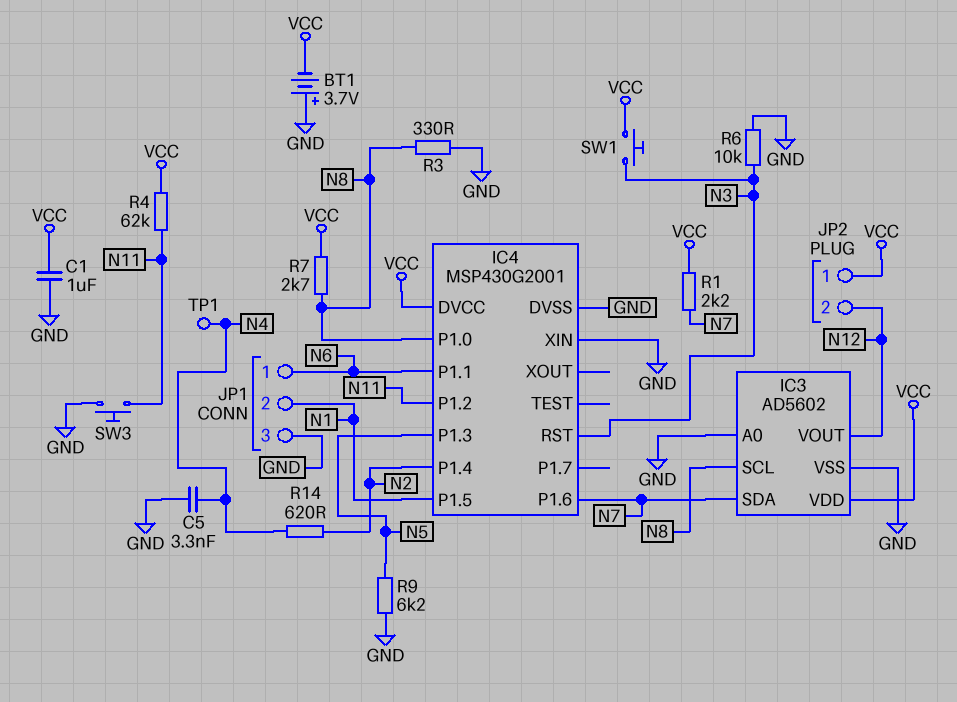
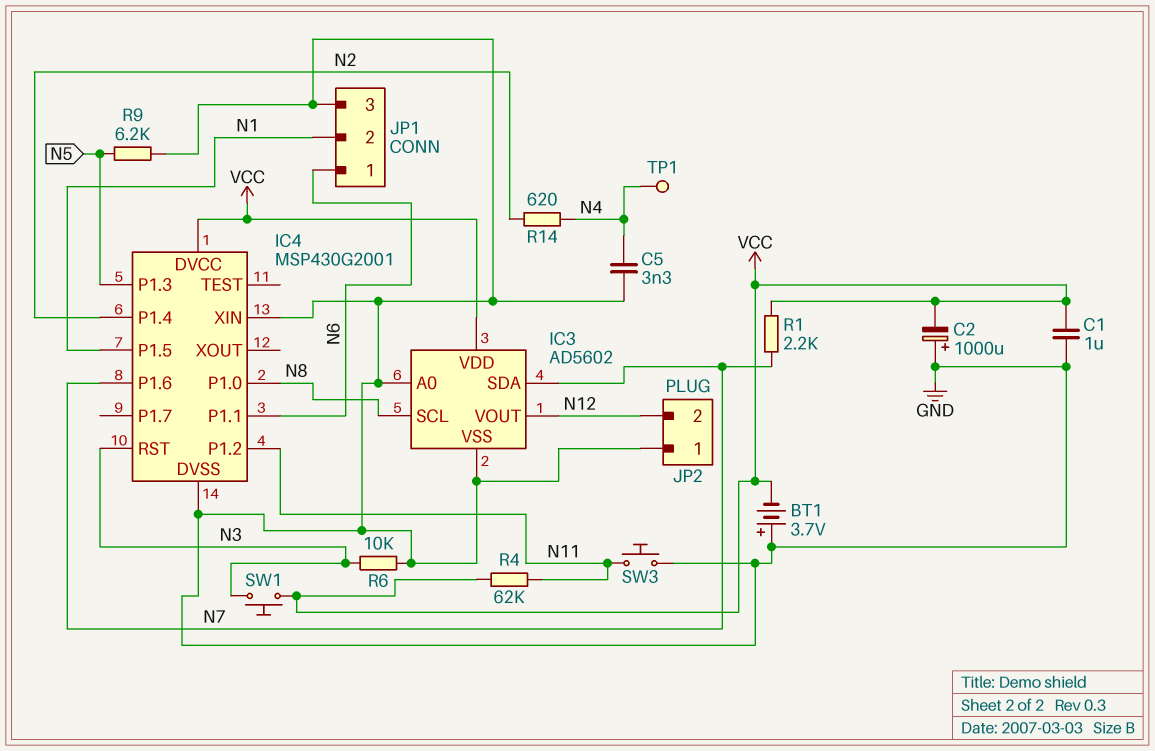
C2: none -> 1000uF (plus GND, minus VCC)
JP2 pin 1: VCC -> GND
R3: 330 (GND, N8) -> none
R7: 2.7k (N8, VCC) -> none

